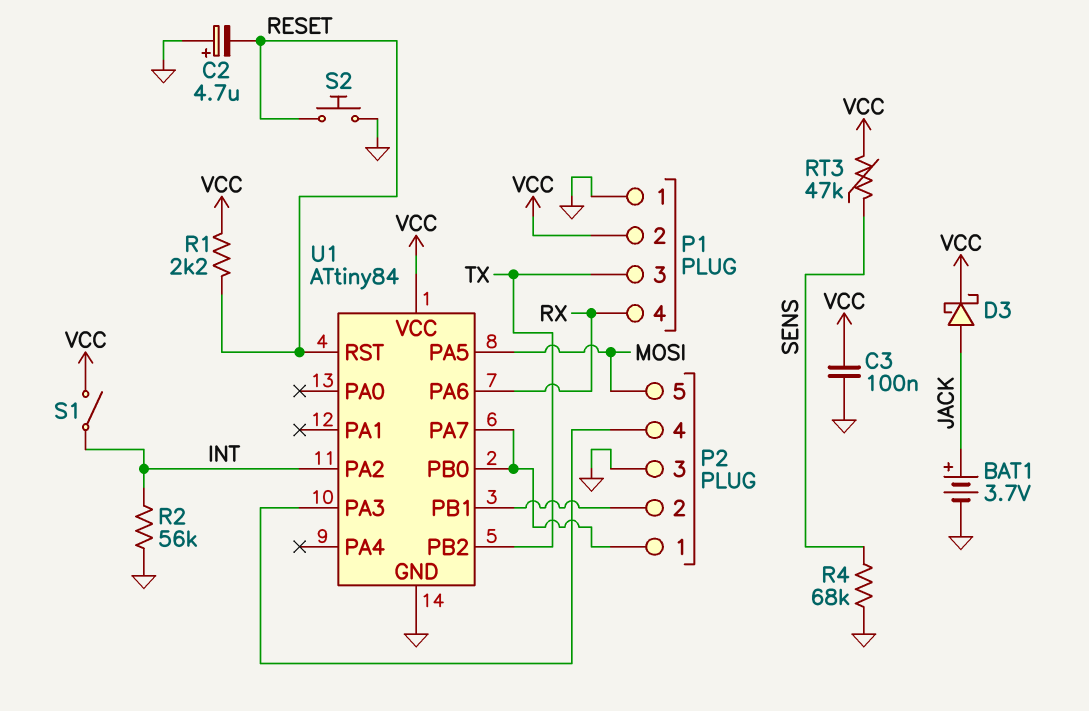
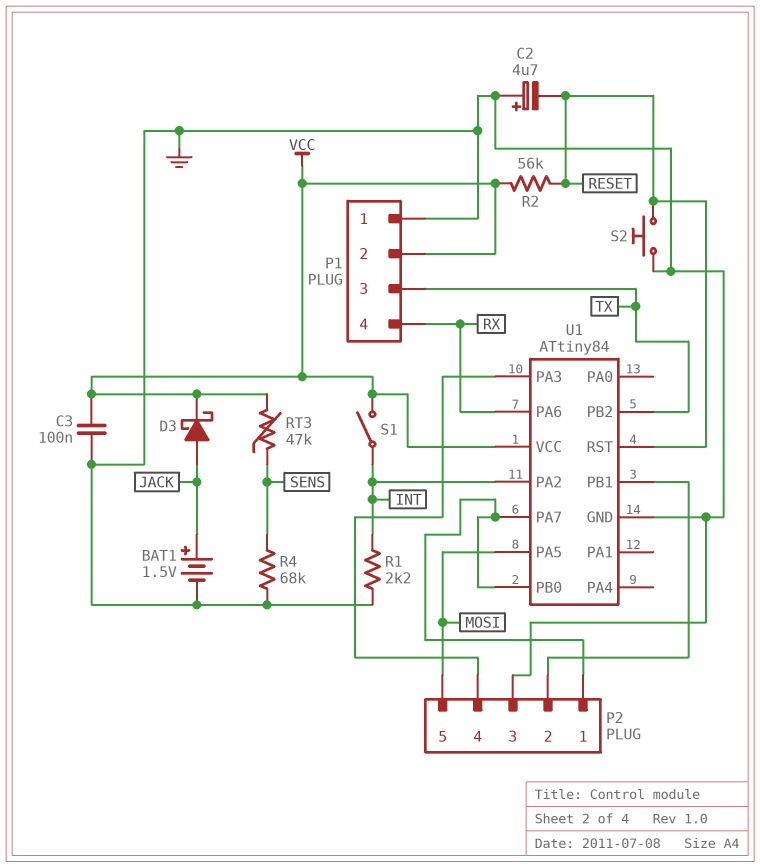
BAT1: 3.7V (plus JACK, minus GND) -> 1.5V (plus JACK, minus GND)
R1: 2.2k (RESET, VCC) -> 2.2k (GND, INT)
R2: 56k (GND, INT) -> 56k (RESET, VCC)

